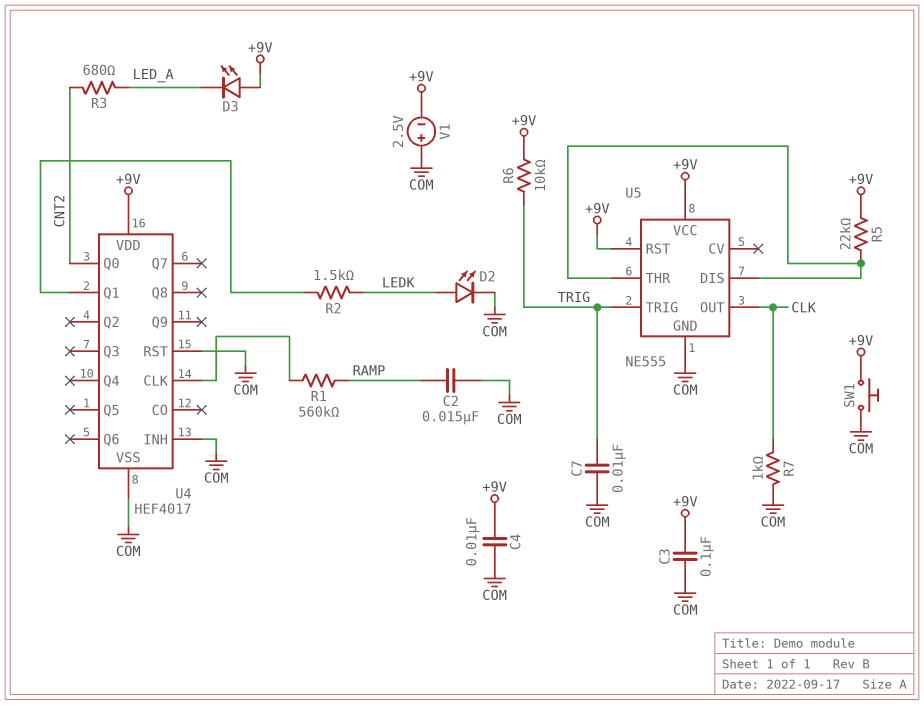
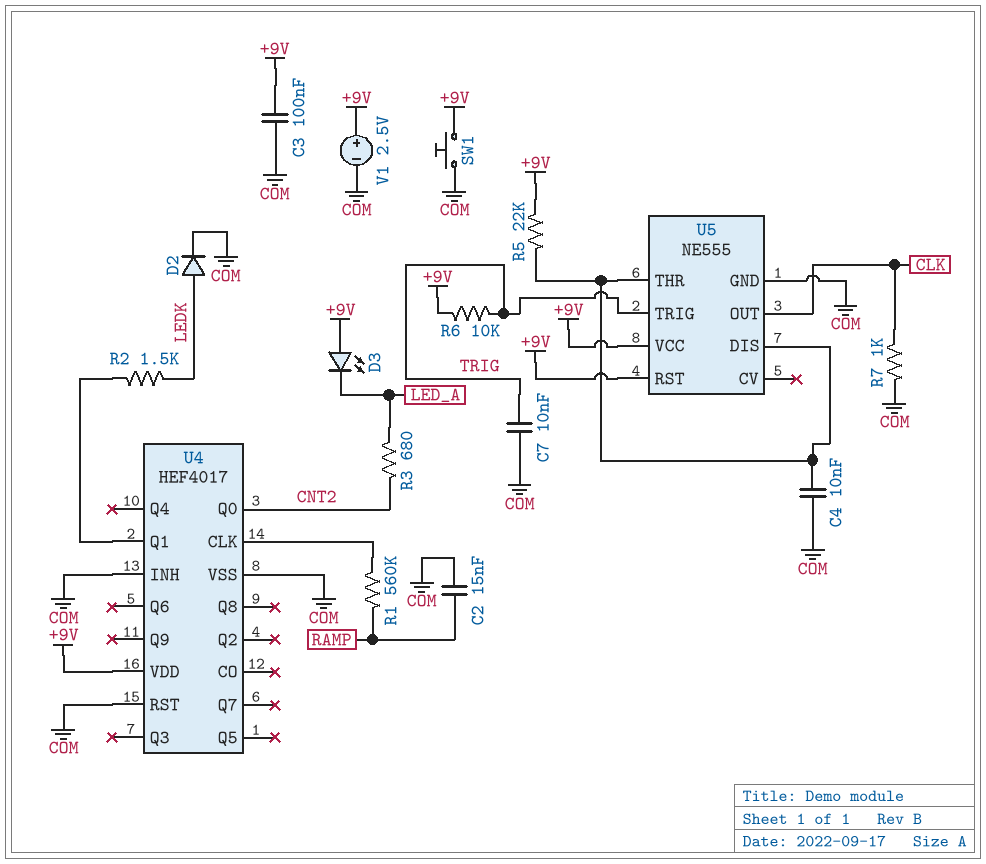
C4: 10nF (+9V, COM) -> 10nF (COM, U5/DIS)
D2: LED (A LEDK, K COM) -> diode (A LEDK, K COM)
V1: 2.5V (plus COM, minus +9V) -> 2.5V (plus +9V, minus COM)

